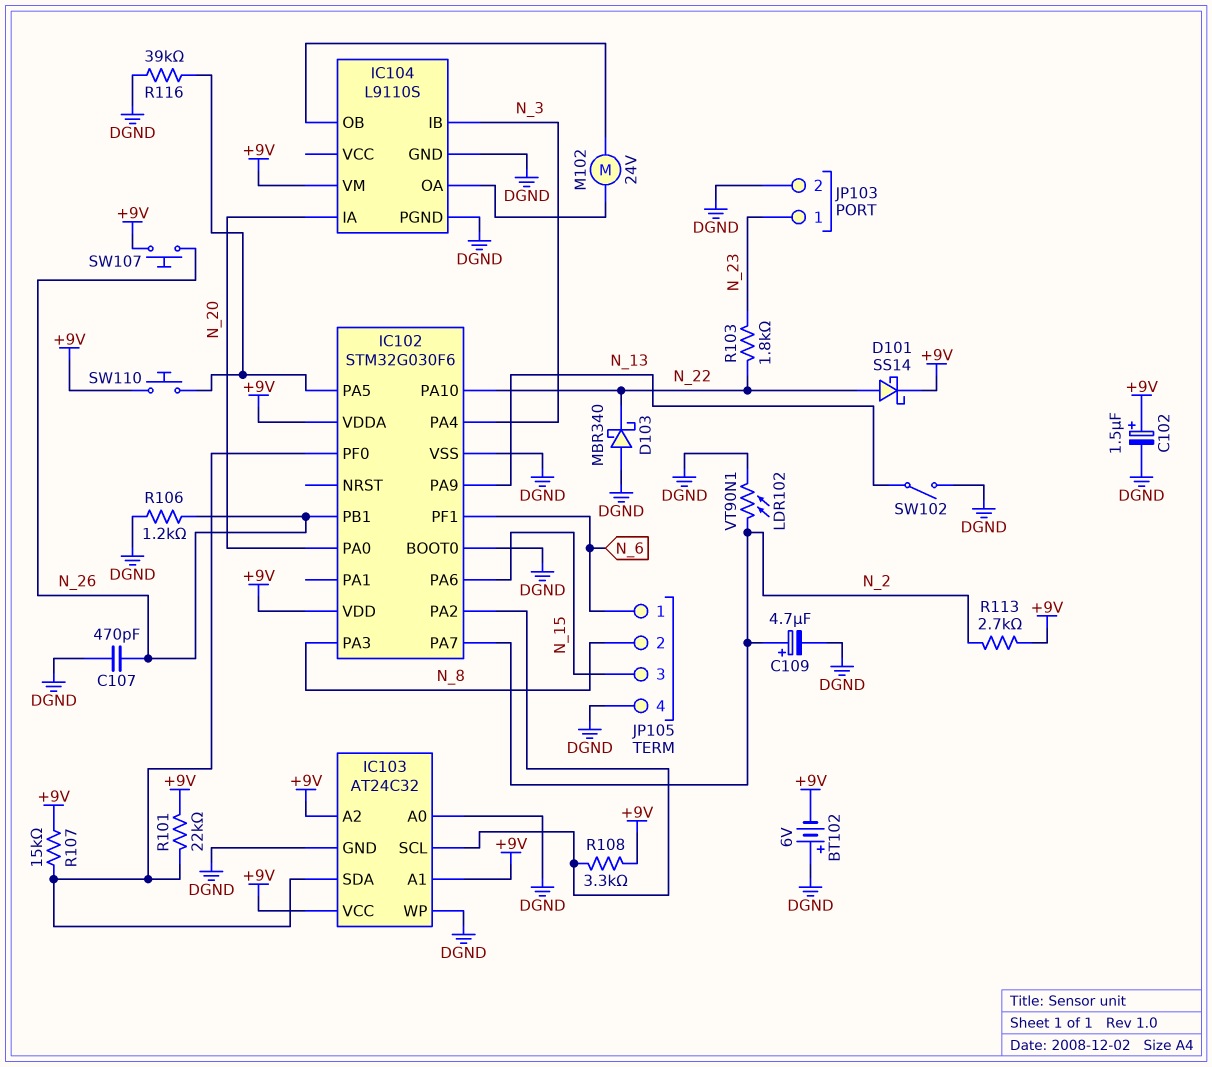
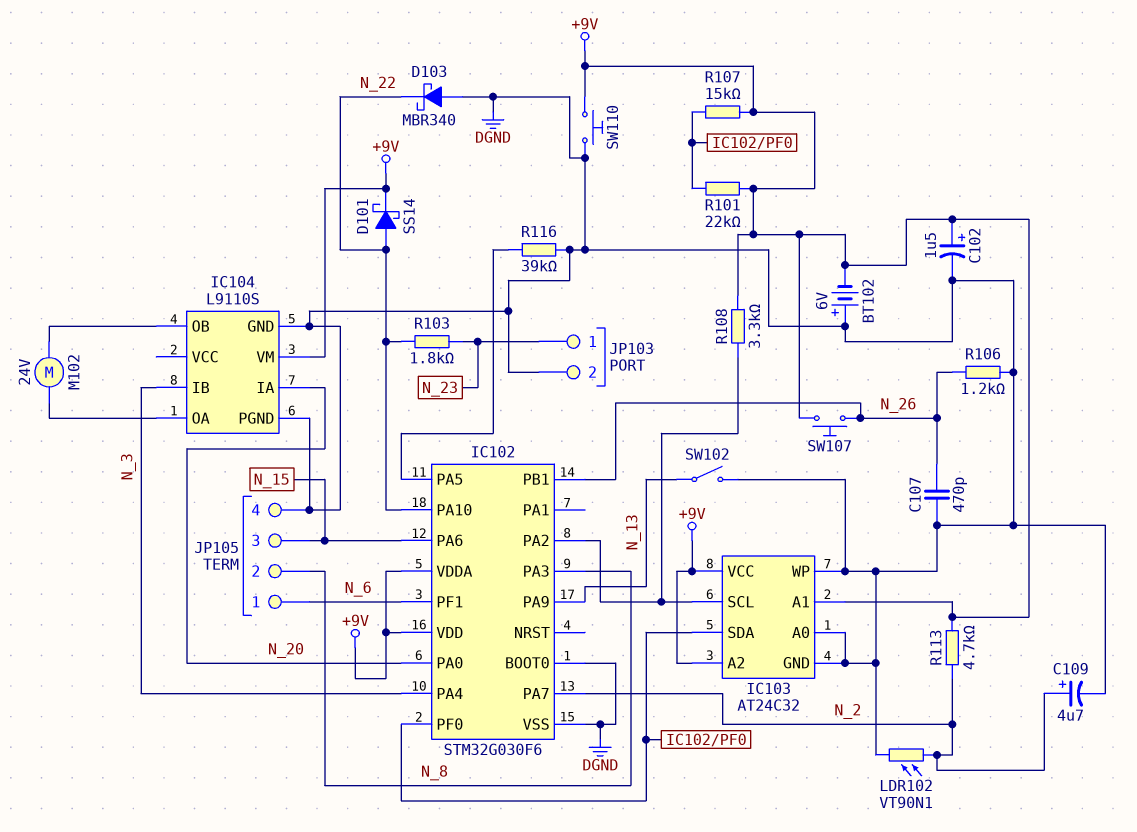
R113: 2.7k (+9V, N_2) -> 4.7k (+9V, N_2)
SW110: button (+9V, IC102/PA5) -> button (+9V, DGND)

